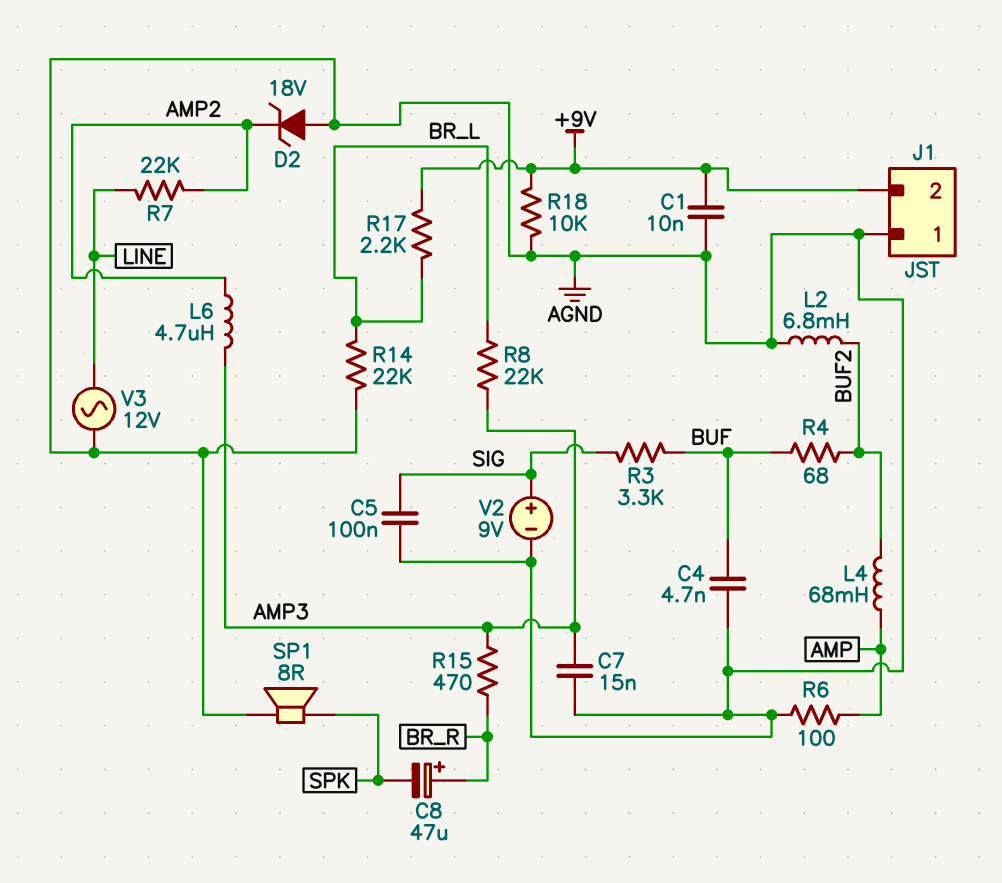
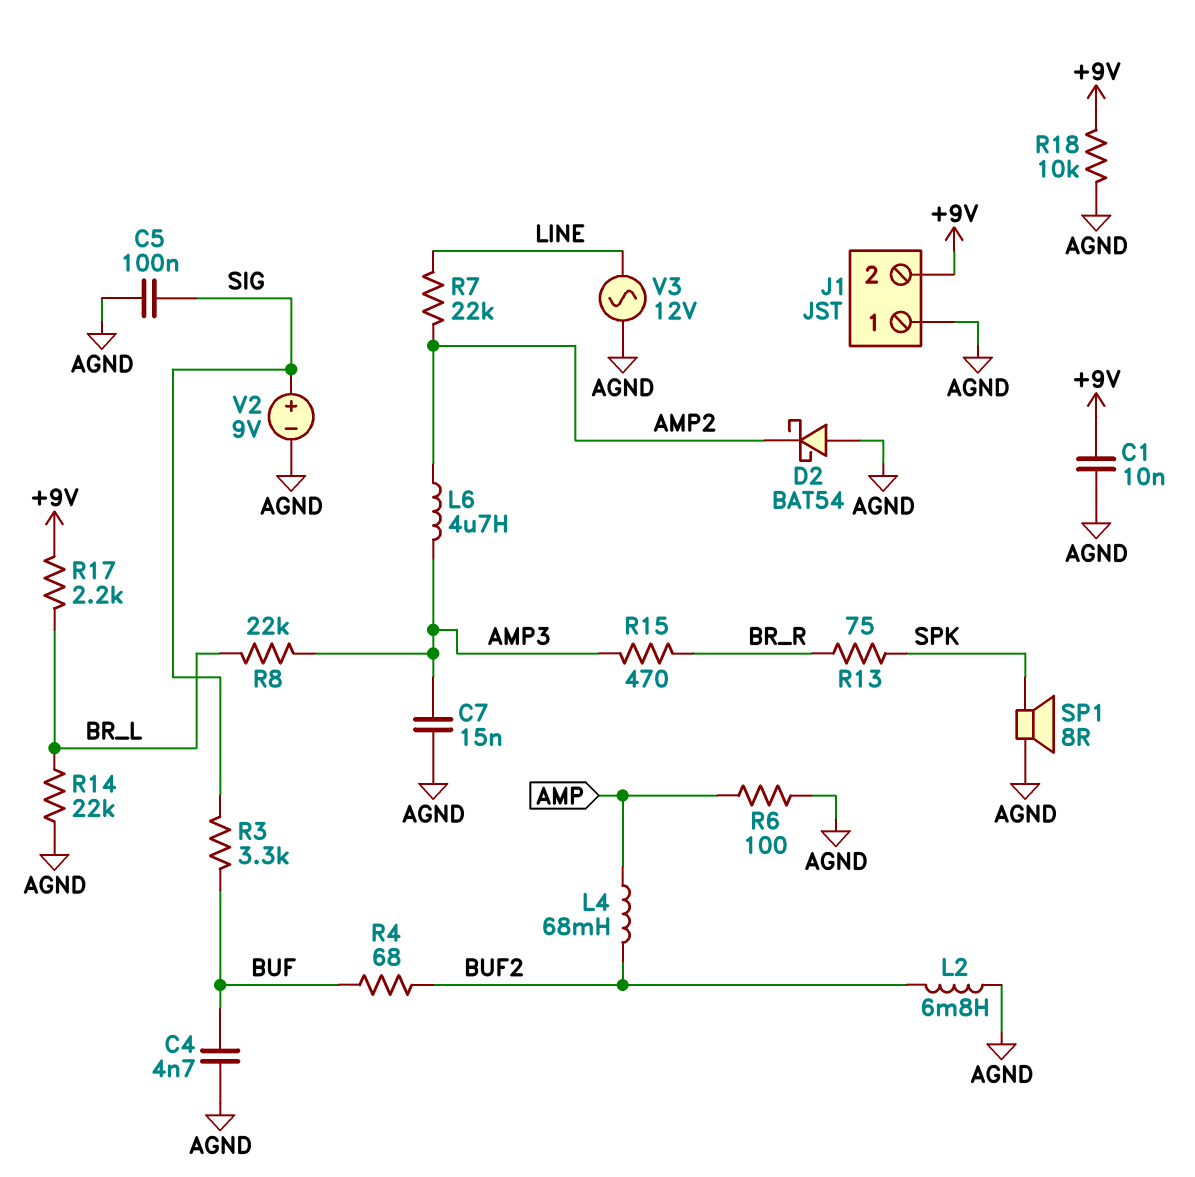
C8: 47uF (plus BR_R, minus SPK) -> none
D2: zener 18V (A AGND, K AMP2) -> schottky BAT54 (A AGND, K AMP2)
R13: none -> 75 (BR_R, SPK)

